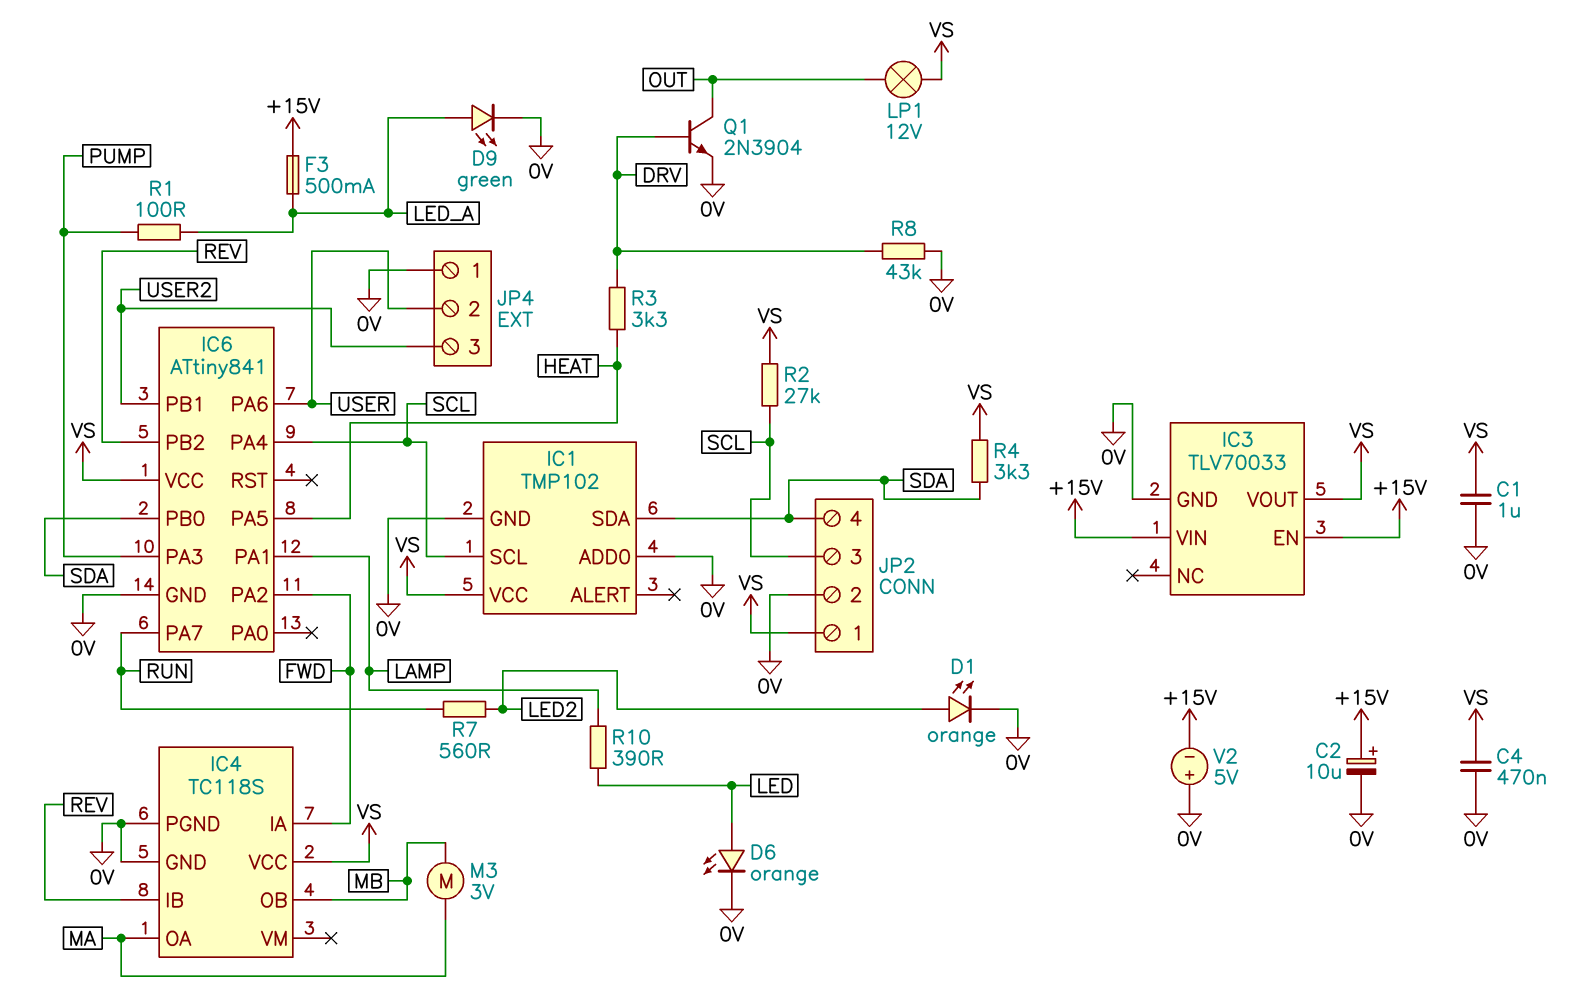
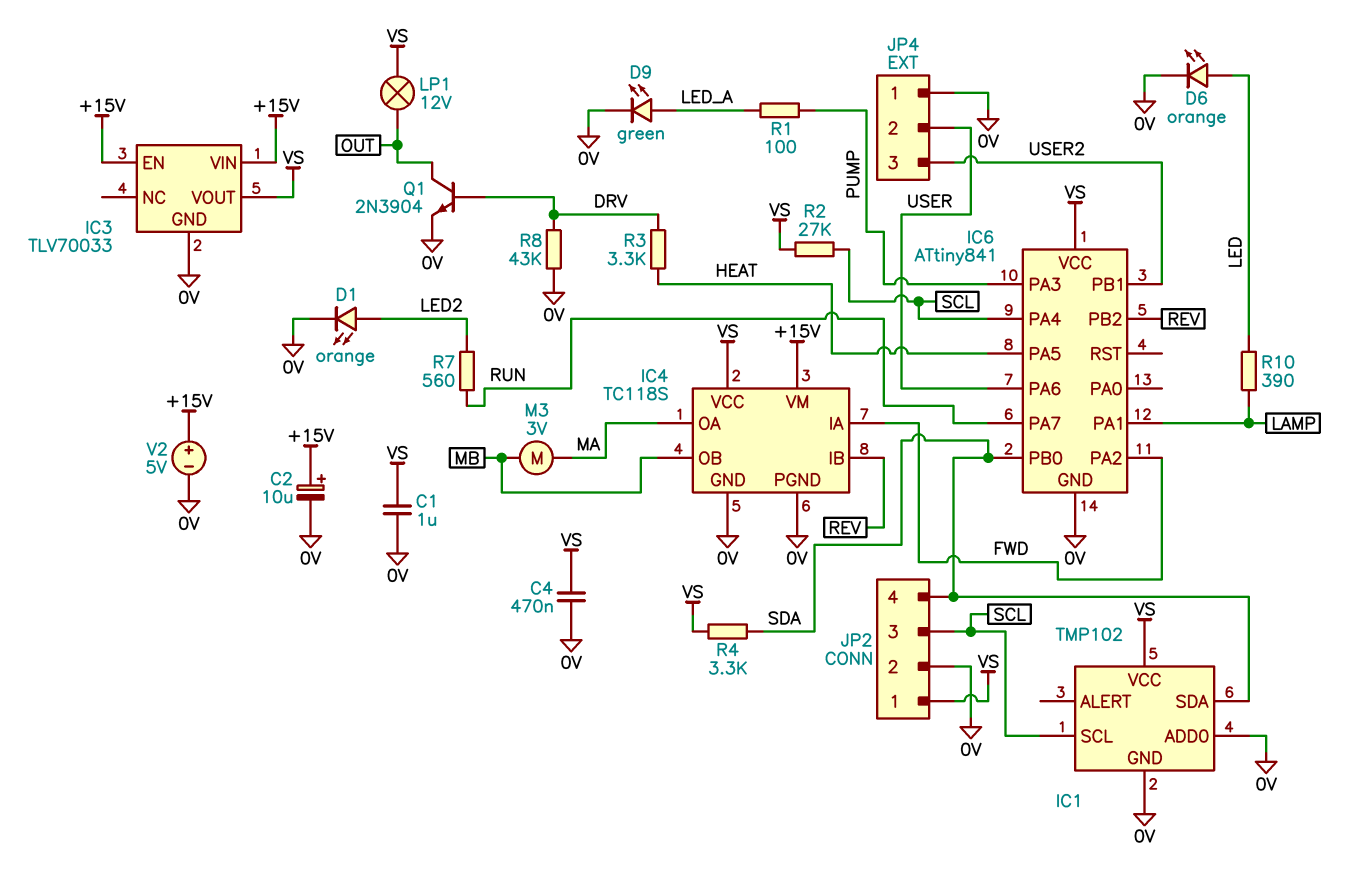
F3: 500mA (+15V, LED_A) -> none
IC4 pin VM: none -> +15V
V2: 5V (plus 0V, minus +15V) -> 5V (plus +15V, minus 0V)

